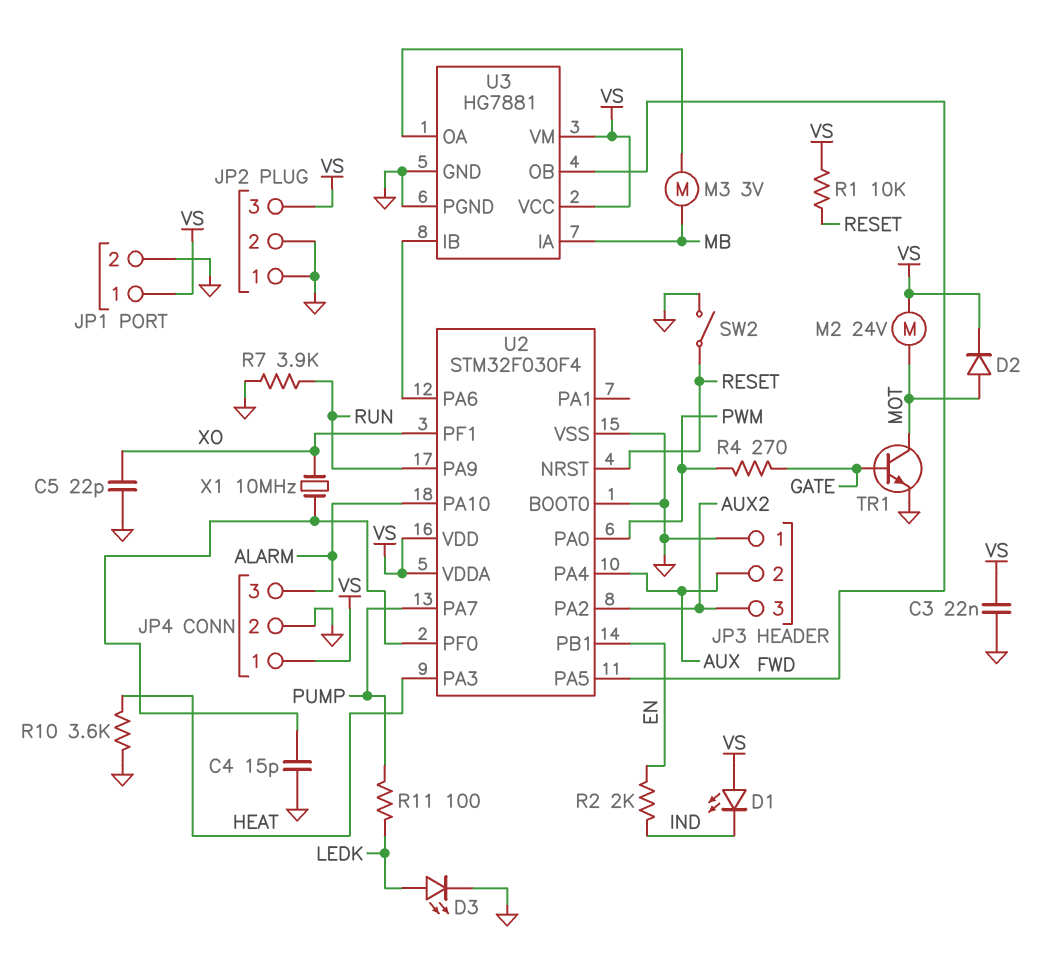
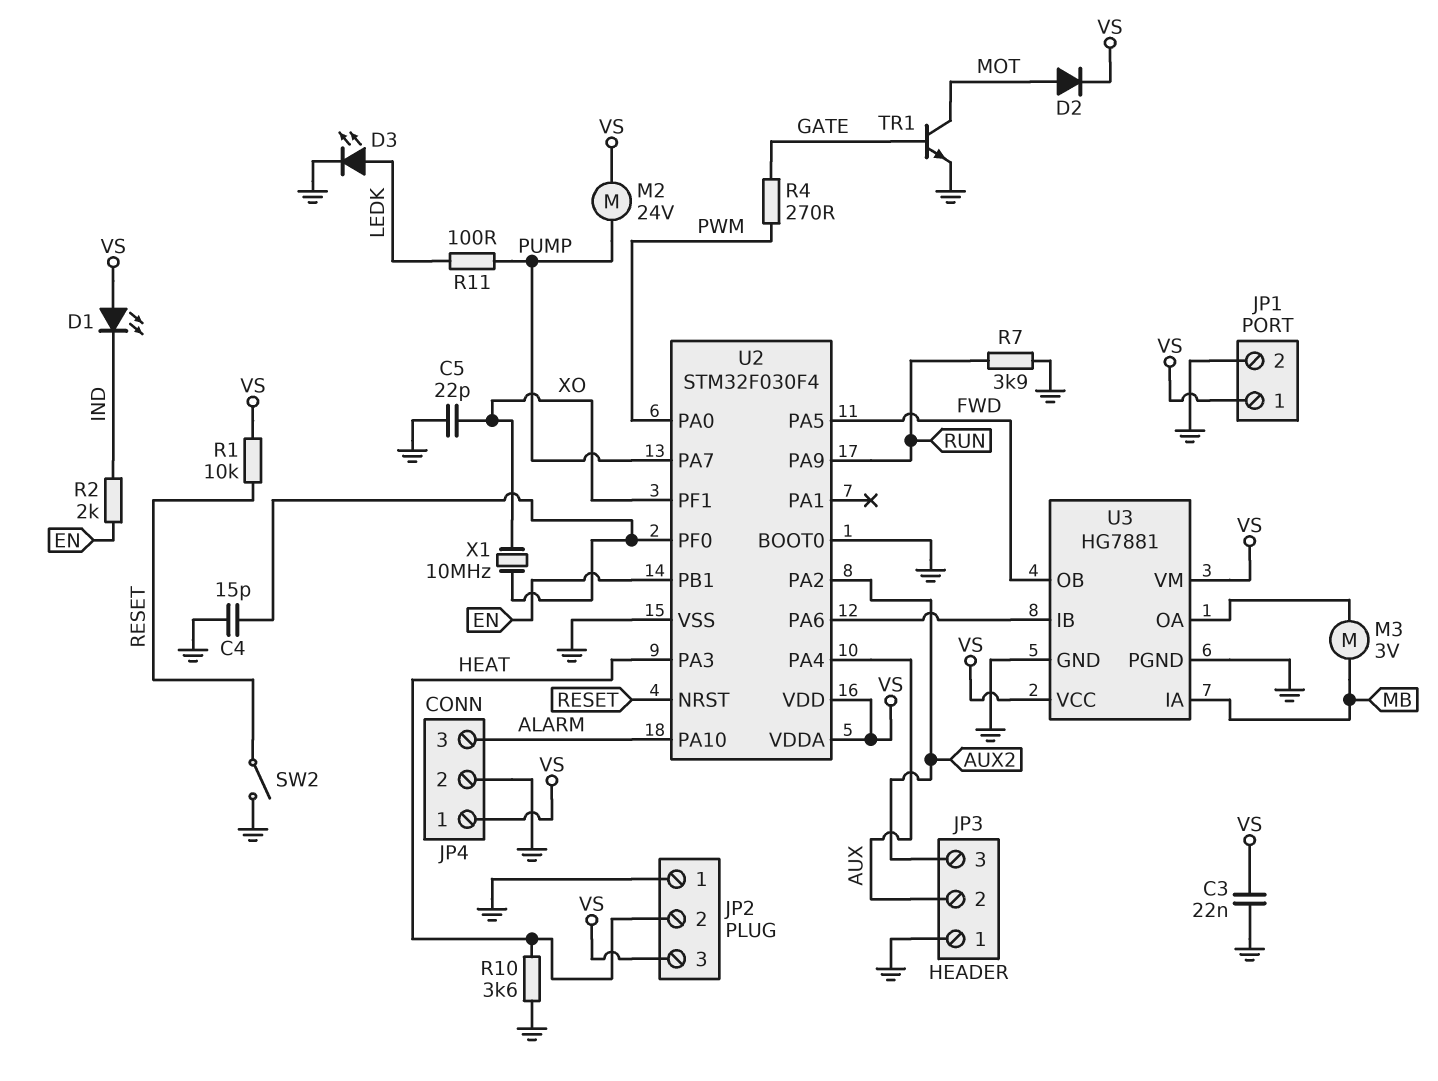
JP2 pin 2: GND -> HEAT
M2: motor 24V (MOT, VS) -> motor 24V (PUMP, VS)

